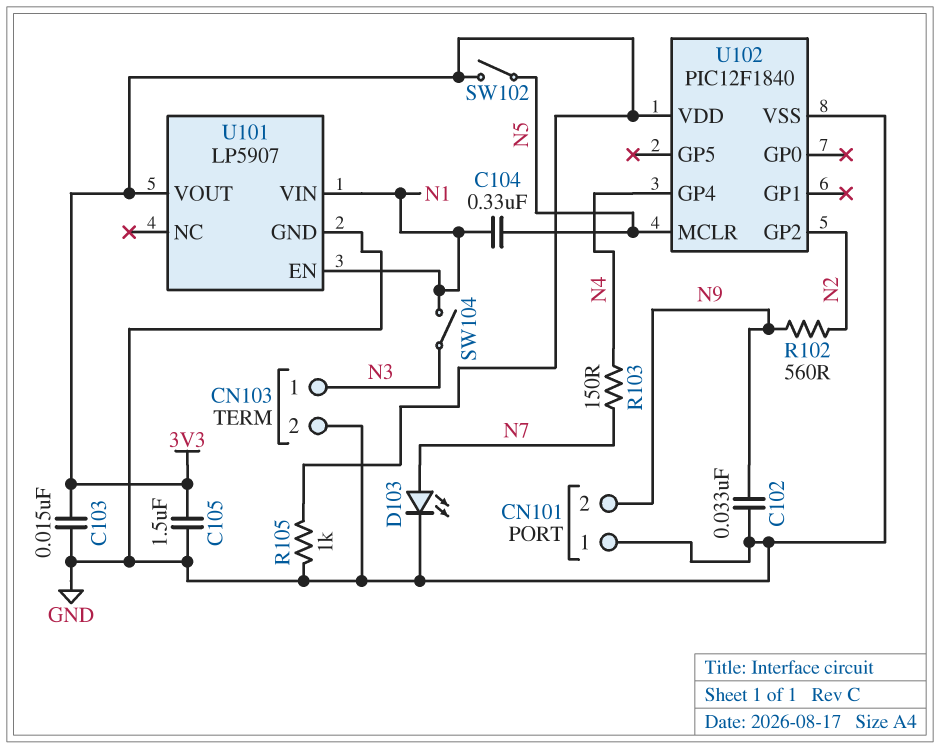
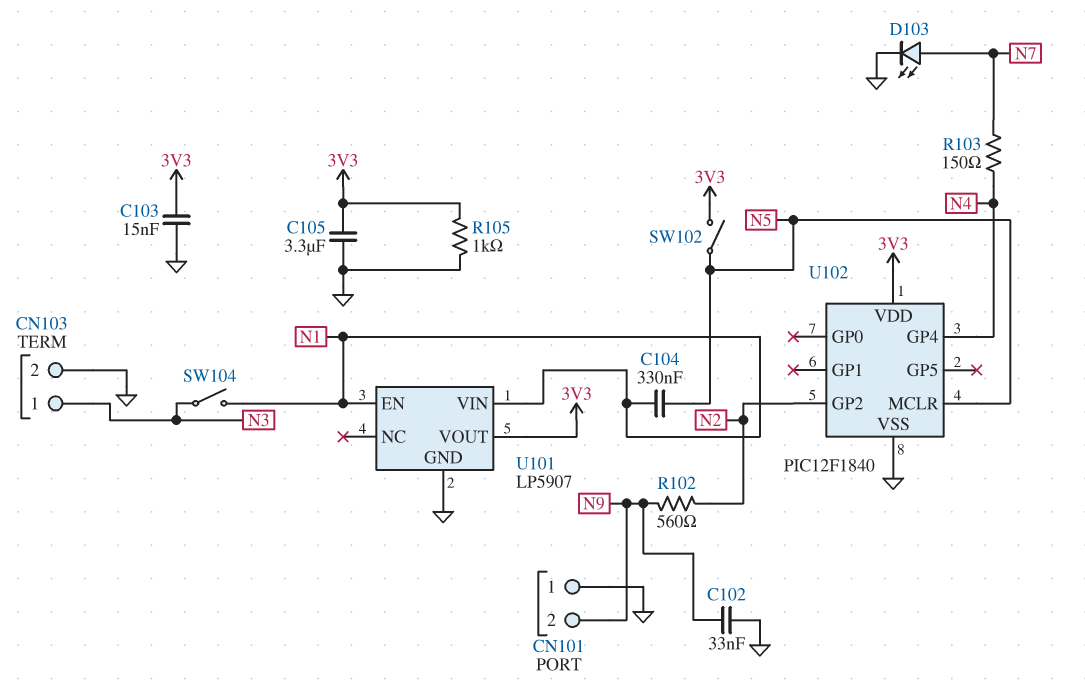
C105: 1.5uF (3V3, GND) -> 3.3uF (3V3, GND)

